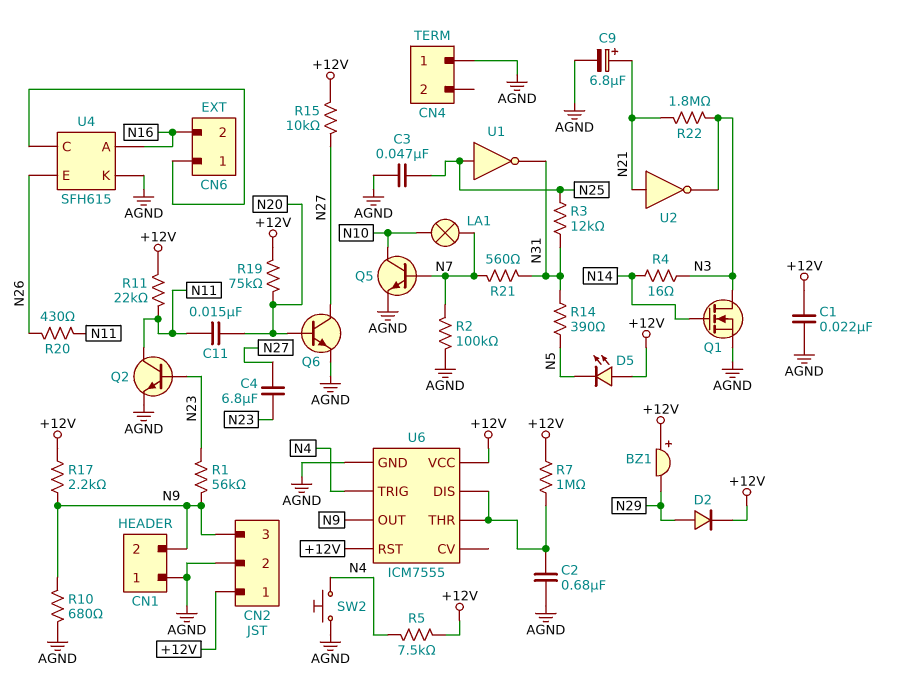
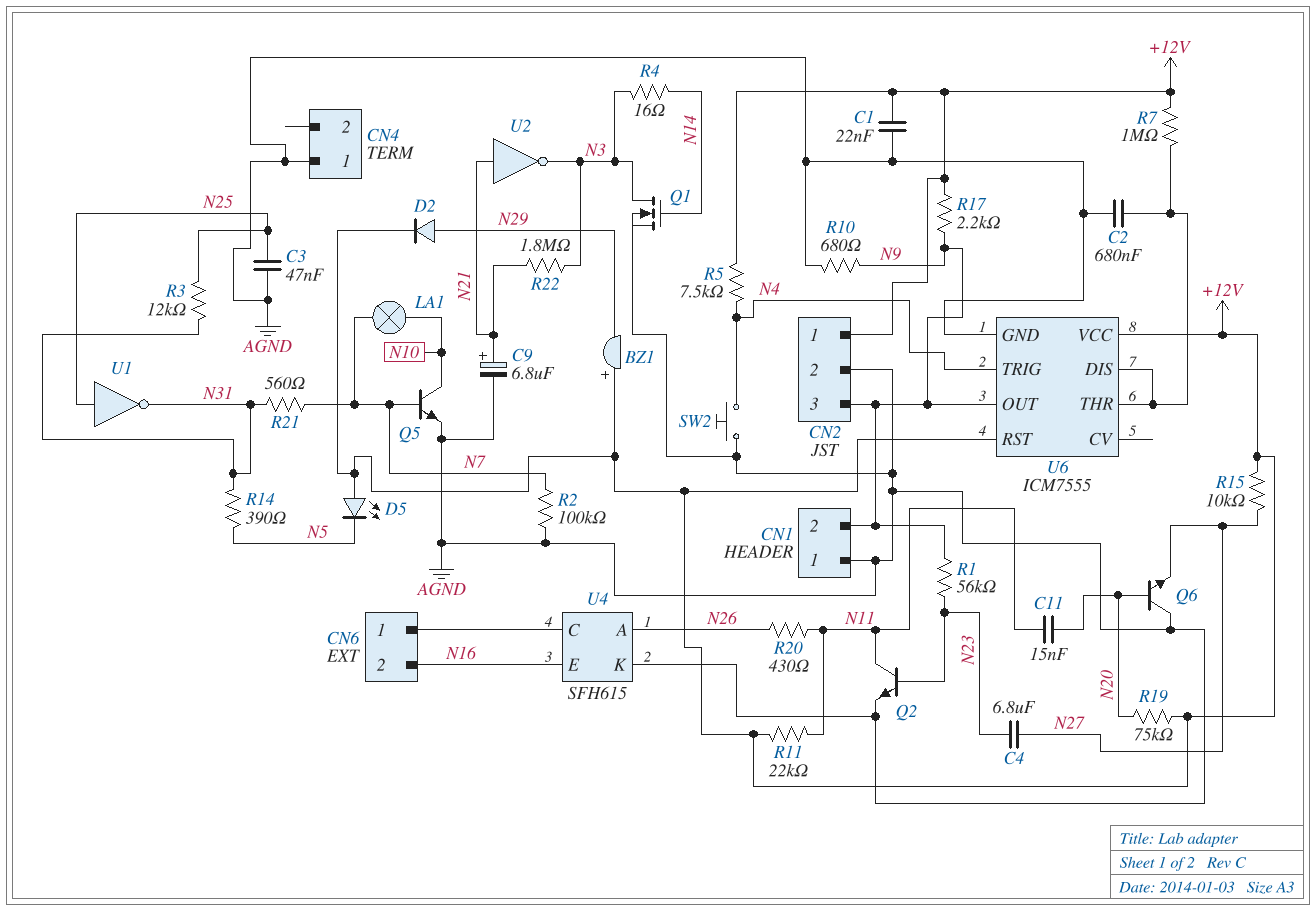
Q6: NPN (B N20, C N27, E AGND) -> NPN (B N20, C AGND, E N27)
U4 pin A: N16 -> N26
U4 pin E: N26 -> N16

